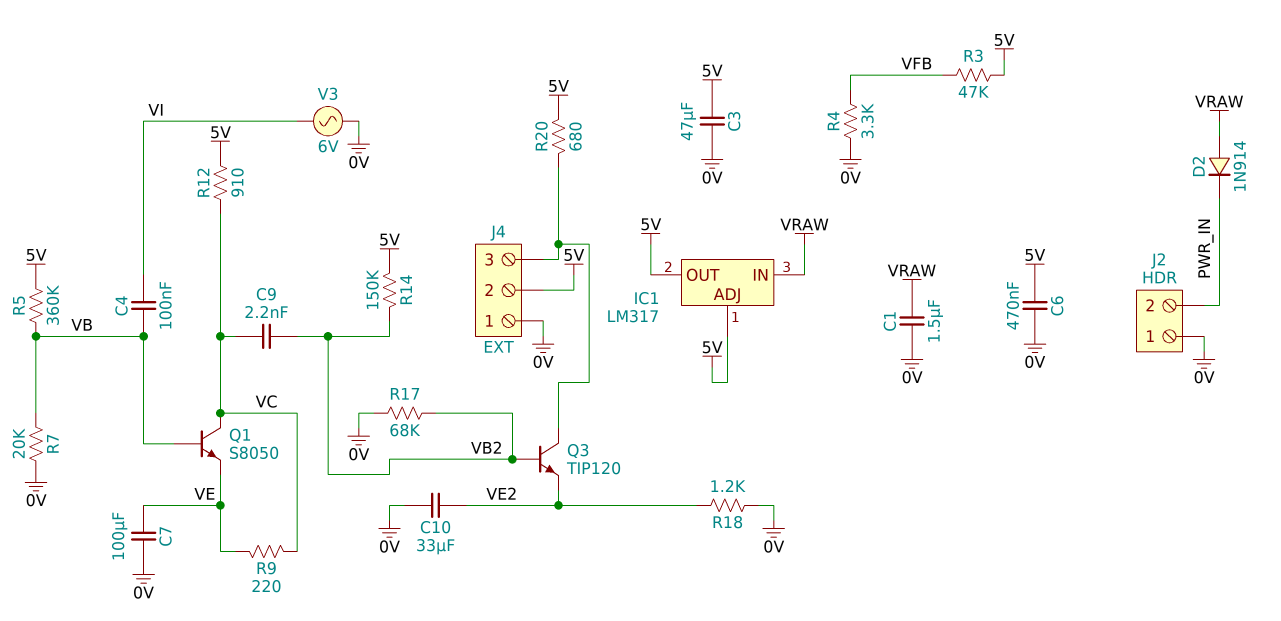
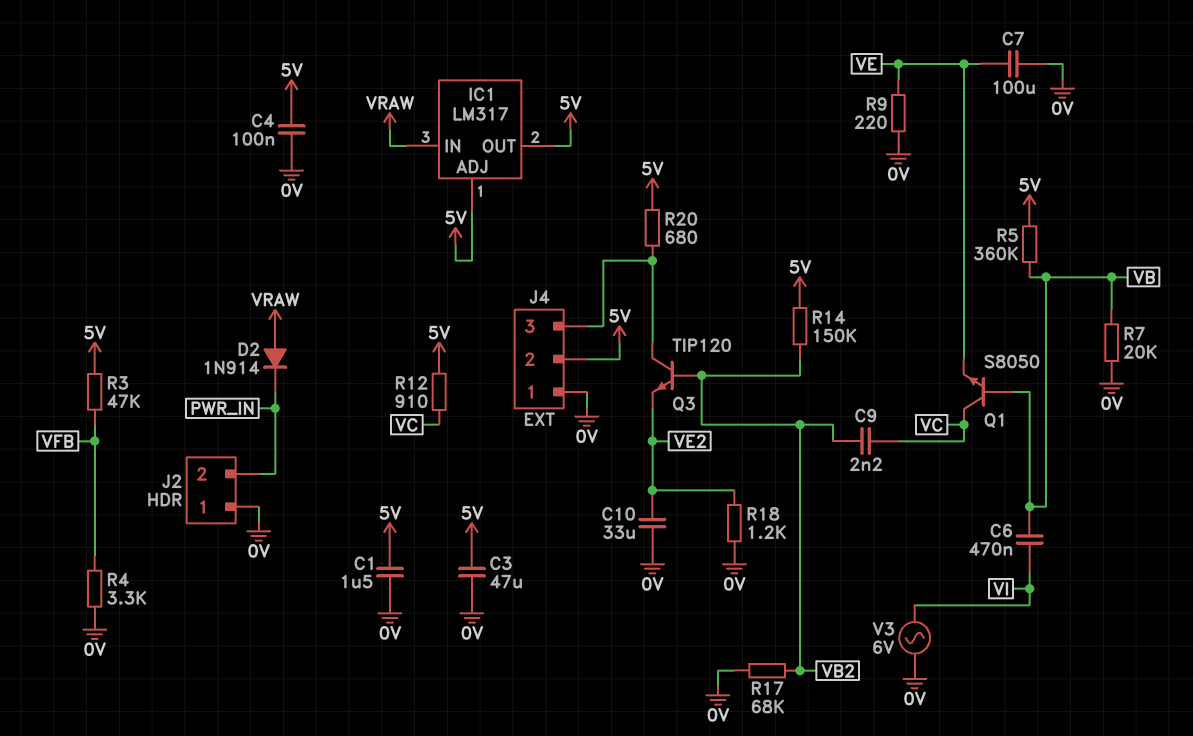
C1: 1.5uF (0V, VRAW) -> 1.5uF (0V, 5V)
C4: 100nF (VB, VI) -> 100nF (0V, 5V)
C6: 470nF (0V, 5V) -> 470nF (VB, VI)
R9: 220 (VC, VE) -> 220 (0V, VE)

